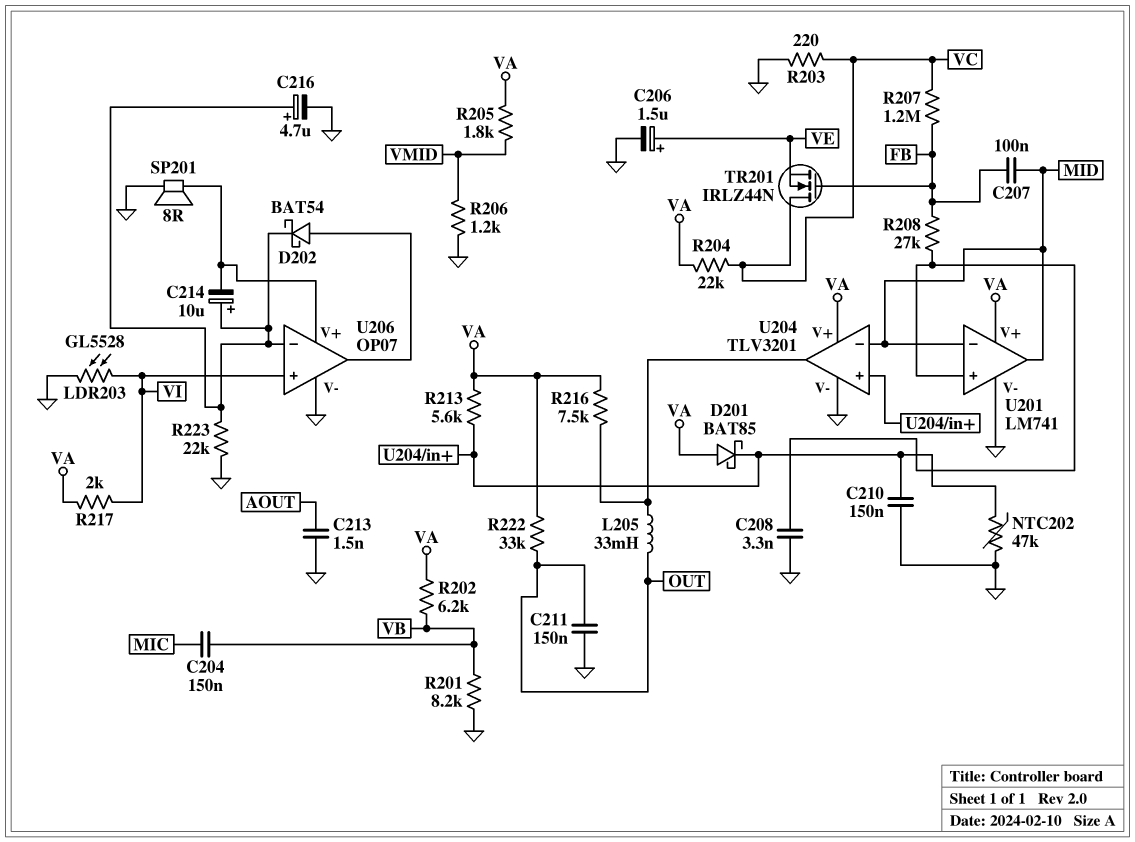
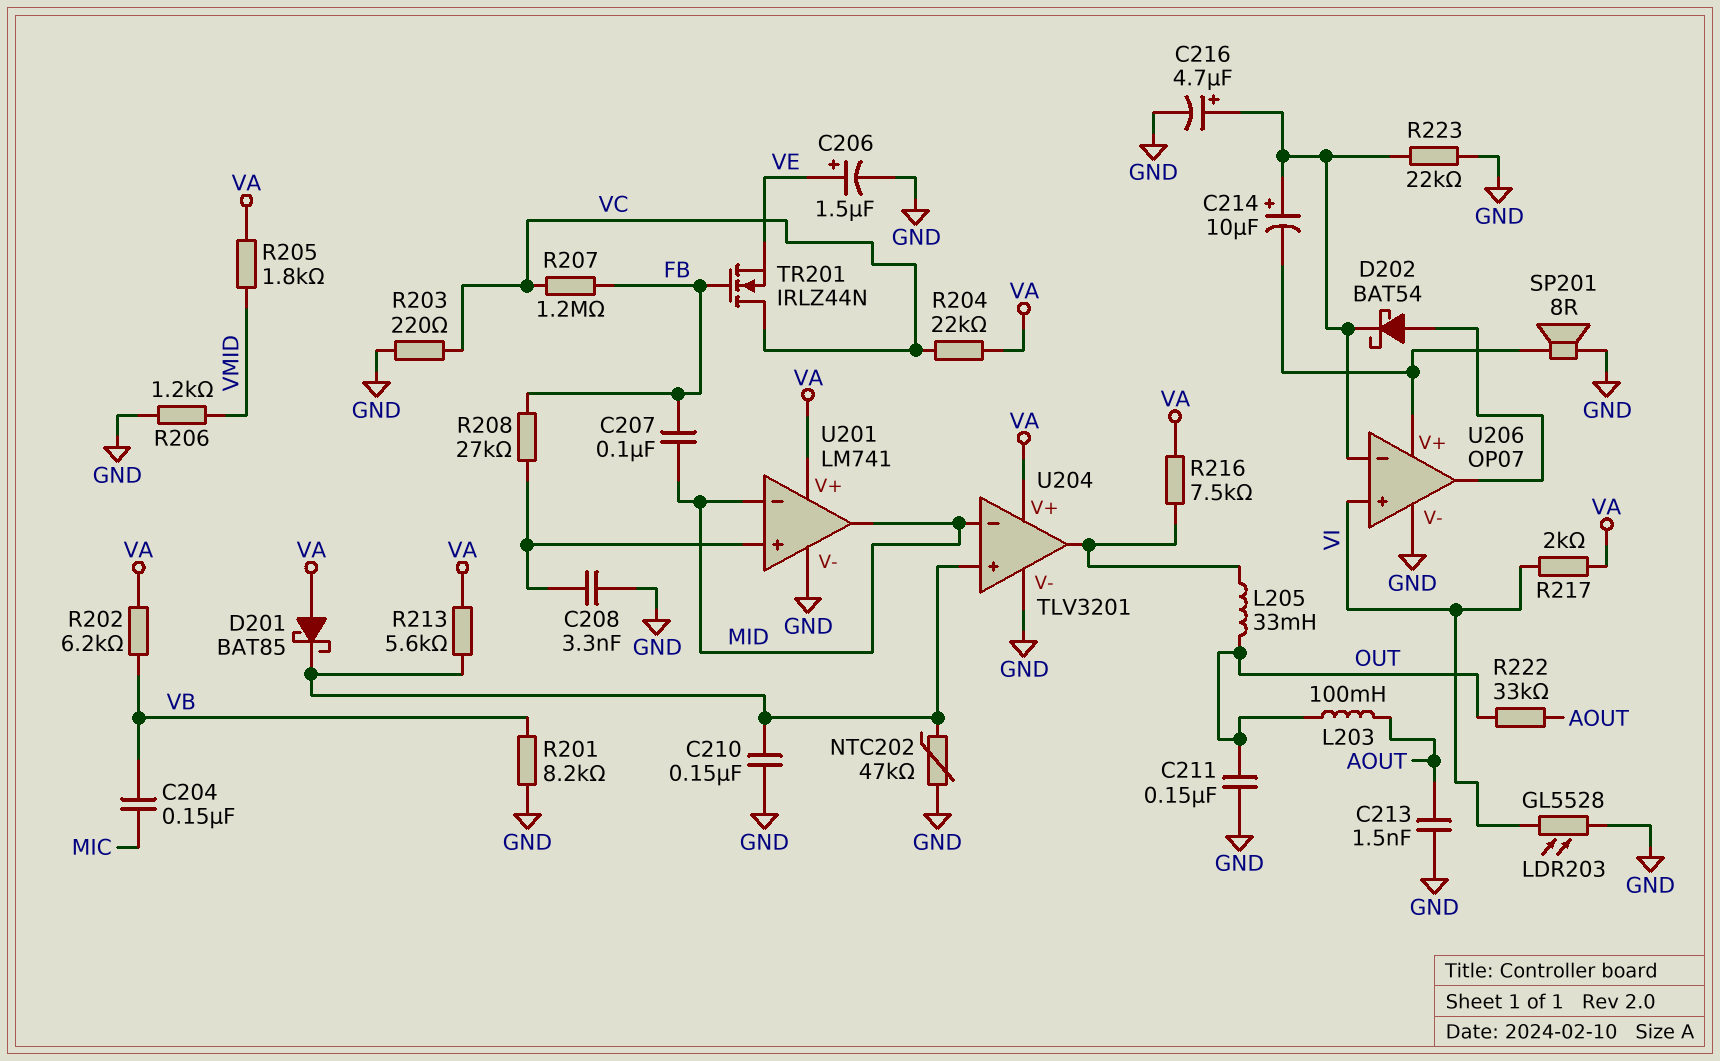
L203: none -> 100mH (AOUT, OUT)
R222: 33k (OUT, VA) -> 33k (AOUT, OUT)

